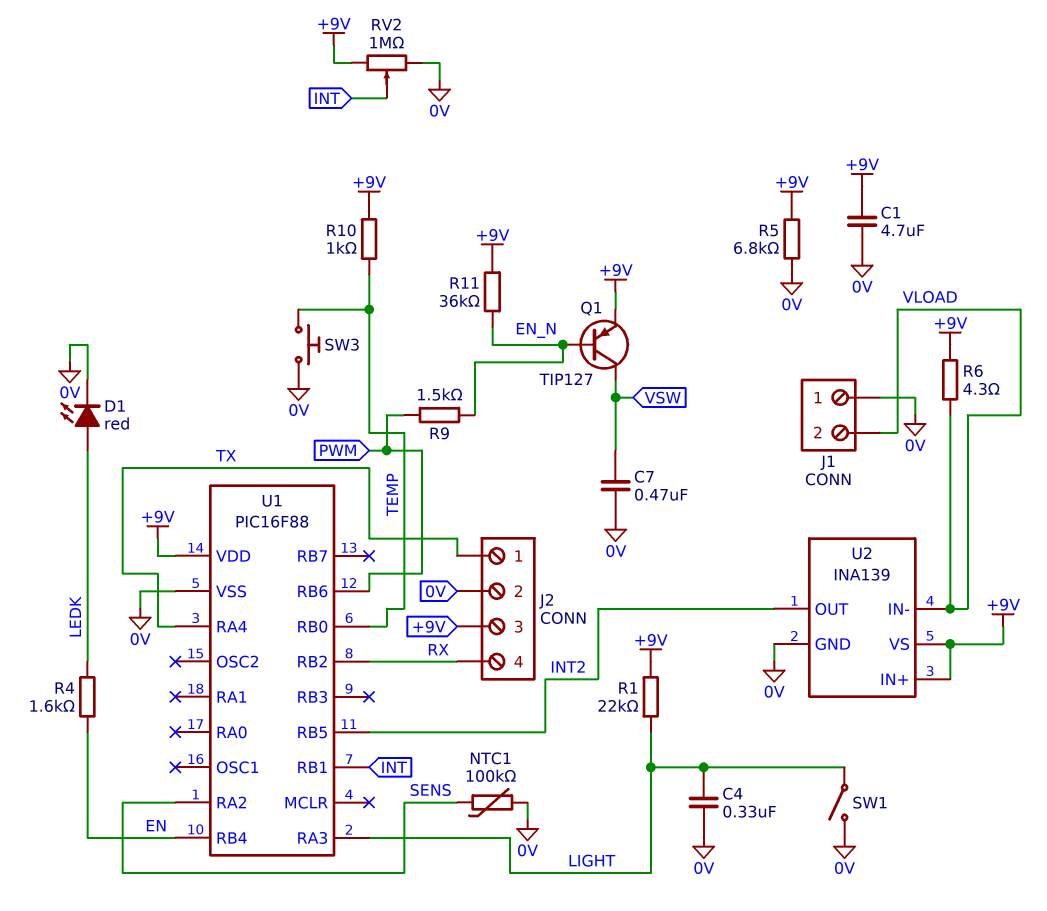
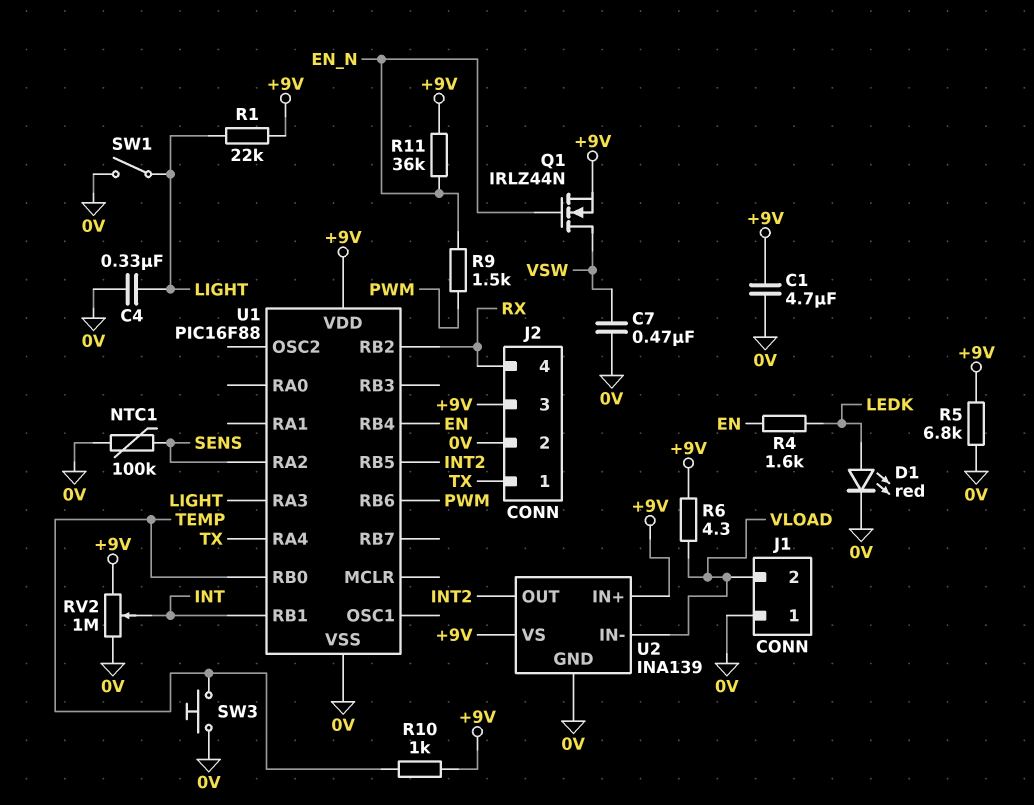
Q1: PNP TIP127 (B EN_N, C VSW, E +9V) -> NMOS IRLZ44N (G EN_N, D VSW, S +9V)

